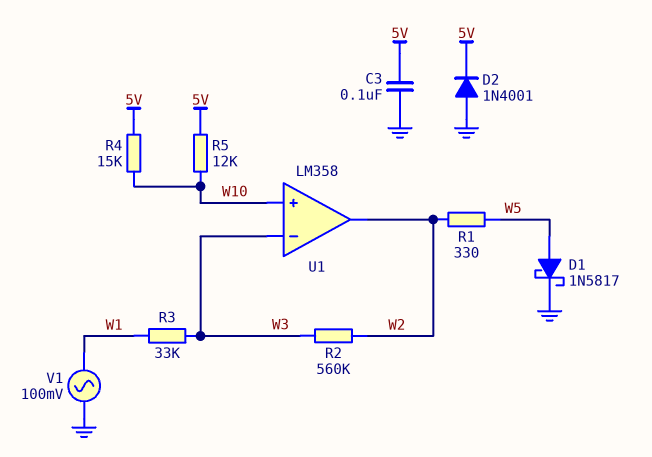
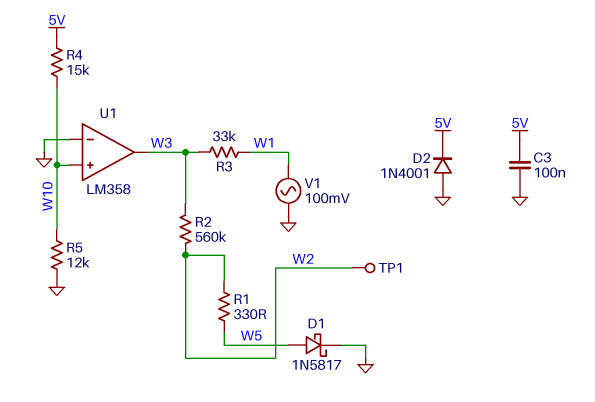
R5: 12k (5V, W10) -> 12k (GND, W10)
TP1: none -> test point (W2)
U1 pin in-: W3 -> GND
U1 pin out: W2 -> W3

